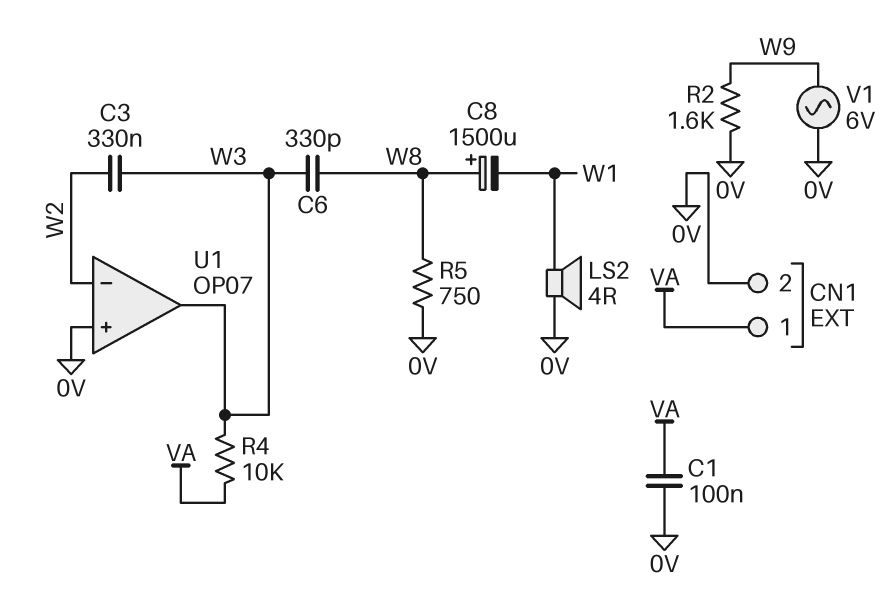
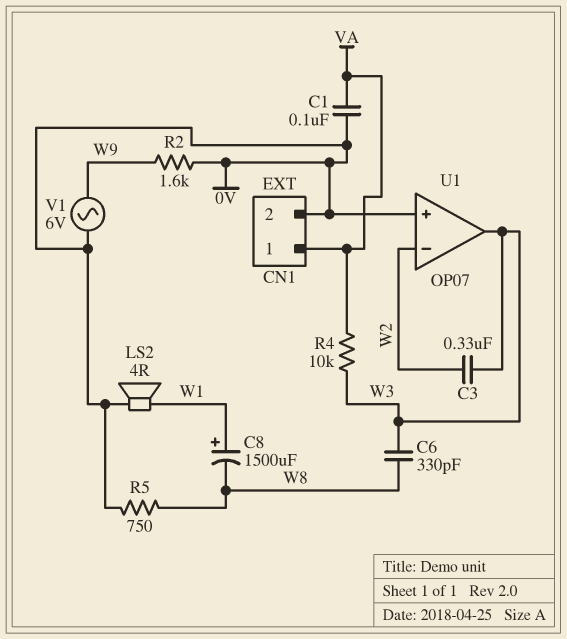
C8: 1500uF (plus W8, minus W1) -> 1500uF (plus W1, minus W8)

